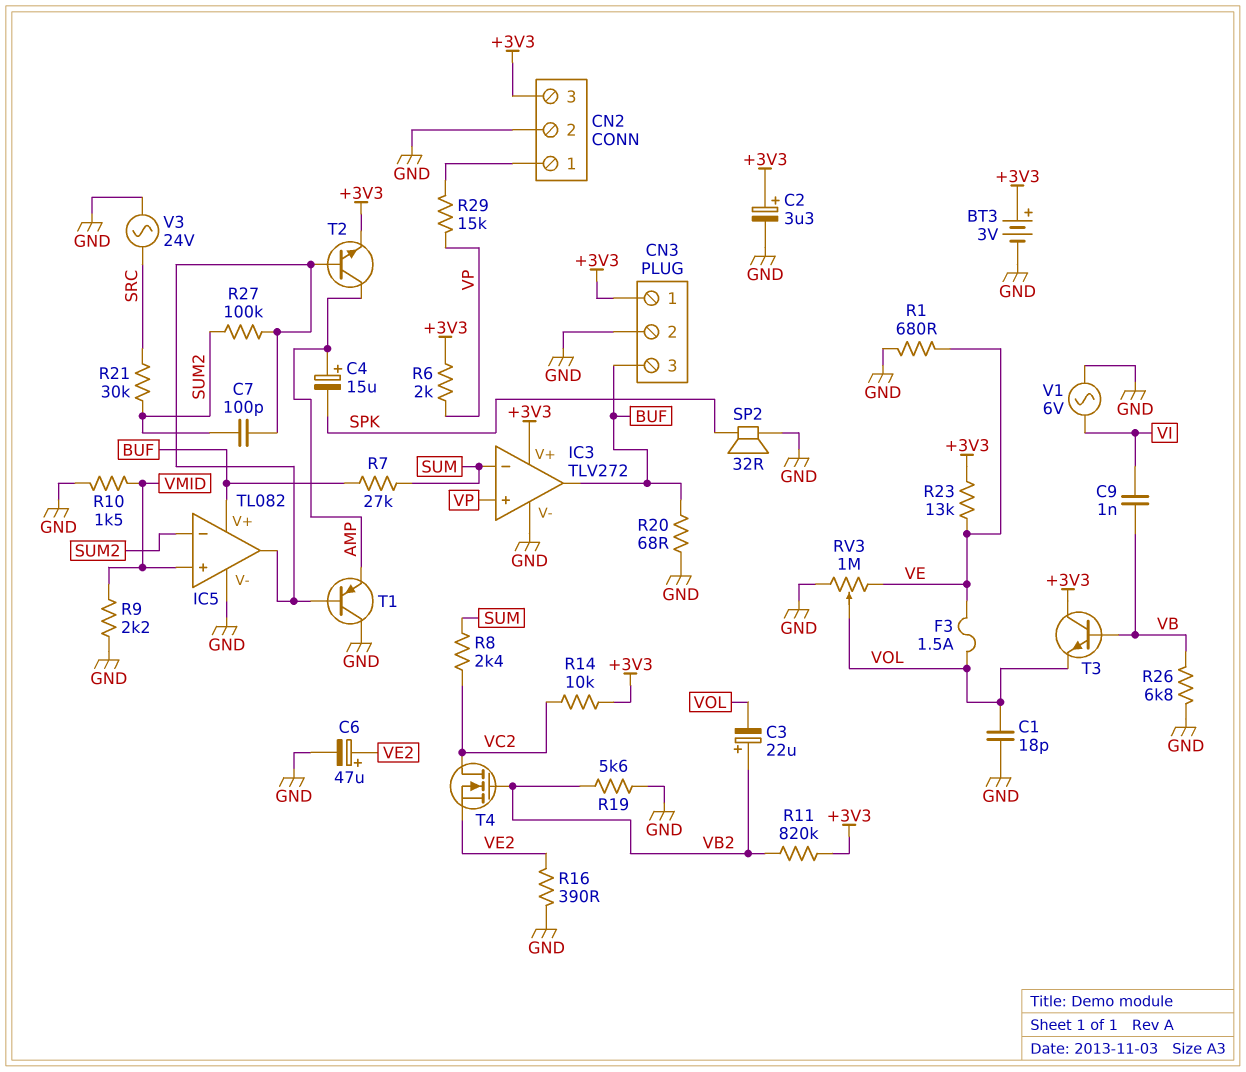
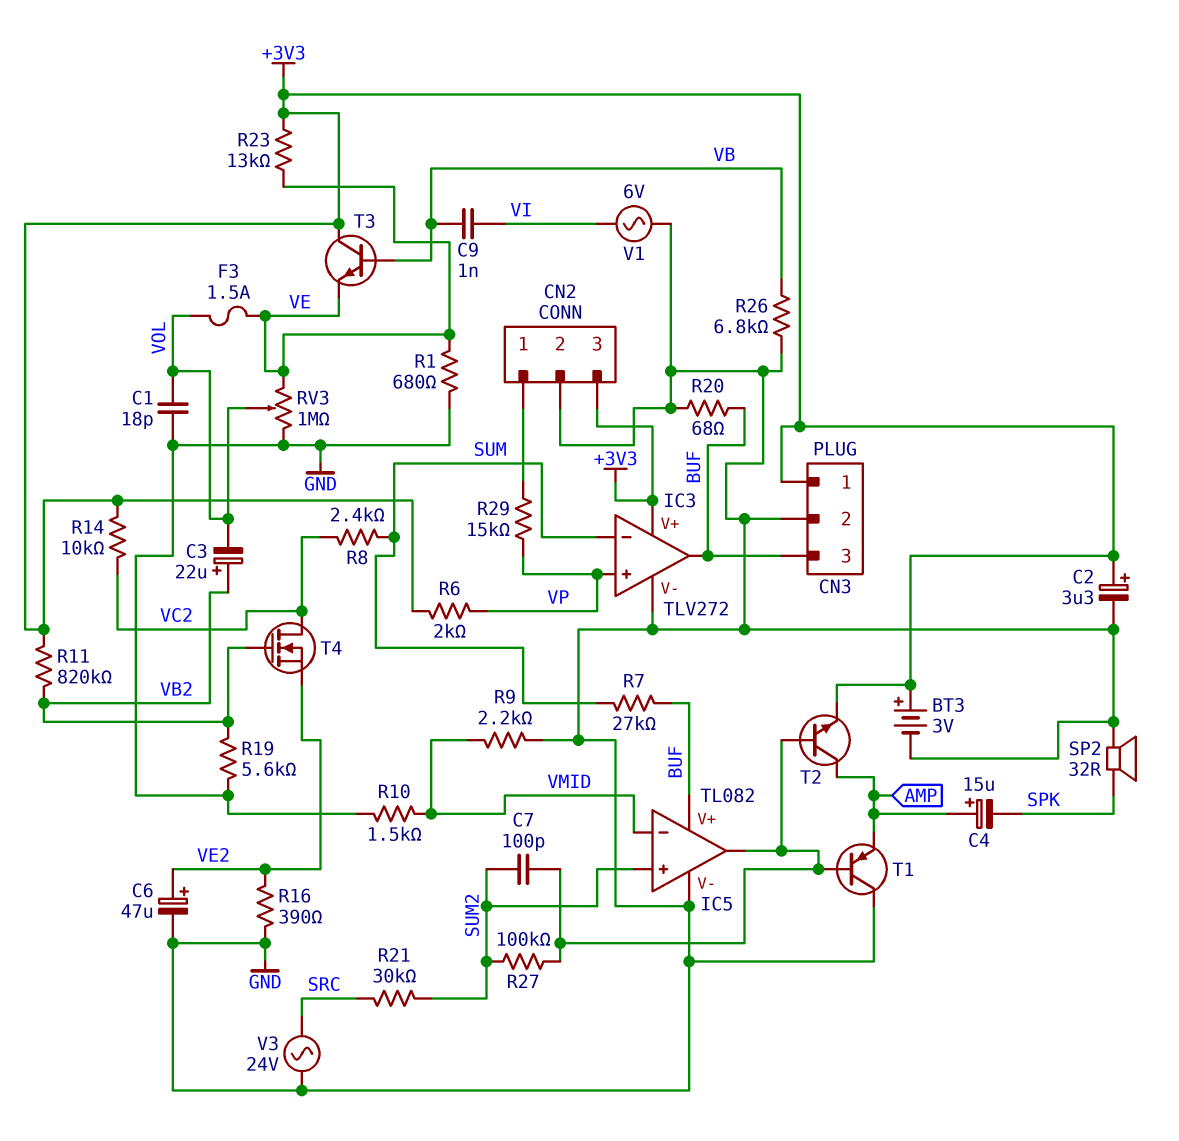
IC5 pin in+: VMID -> SUM2
IC5 pin in-: SUM2 -> VMID
T3: NPN (B VB, C +3V3, E VOL) -> NPN (B VB, C +3V3, E VE)

